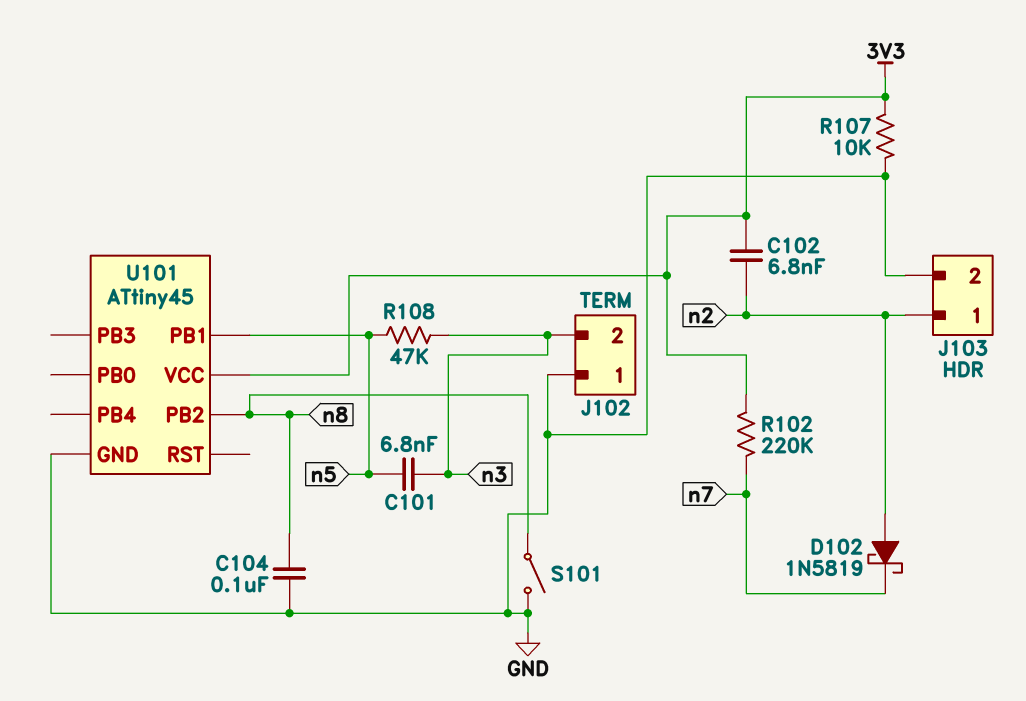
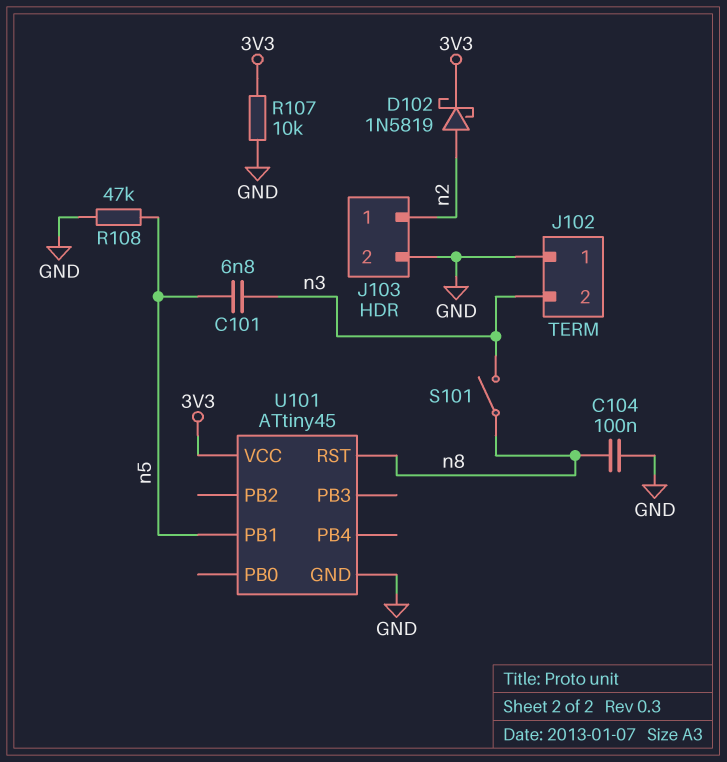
C102: 6.8nF (3V3, n2) -> none
D102: schottky 1N5819 (A n2, K n7) -> schottky 1N5819 (A n2, K 3V3)
R102: 220k (3V3, n7) -> none
R108: 47k (n3, n5) -> 47k (GND, n5)
S101: switch (GND, n8) -> switch (n3, n8)
U101 pin PB2: n8 -> none
U101 pin RST: none -> n8

